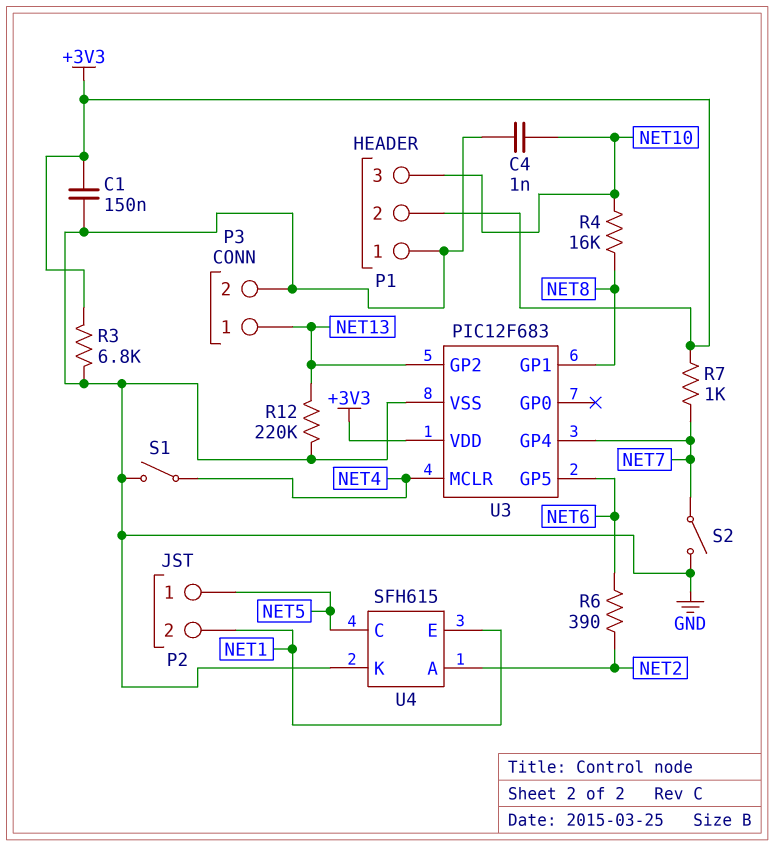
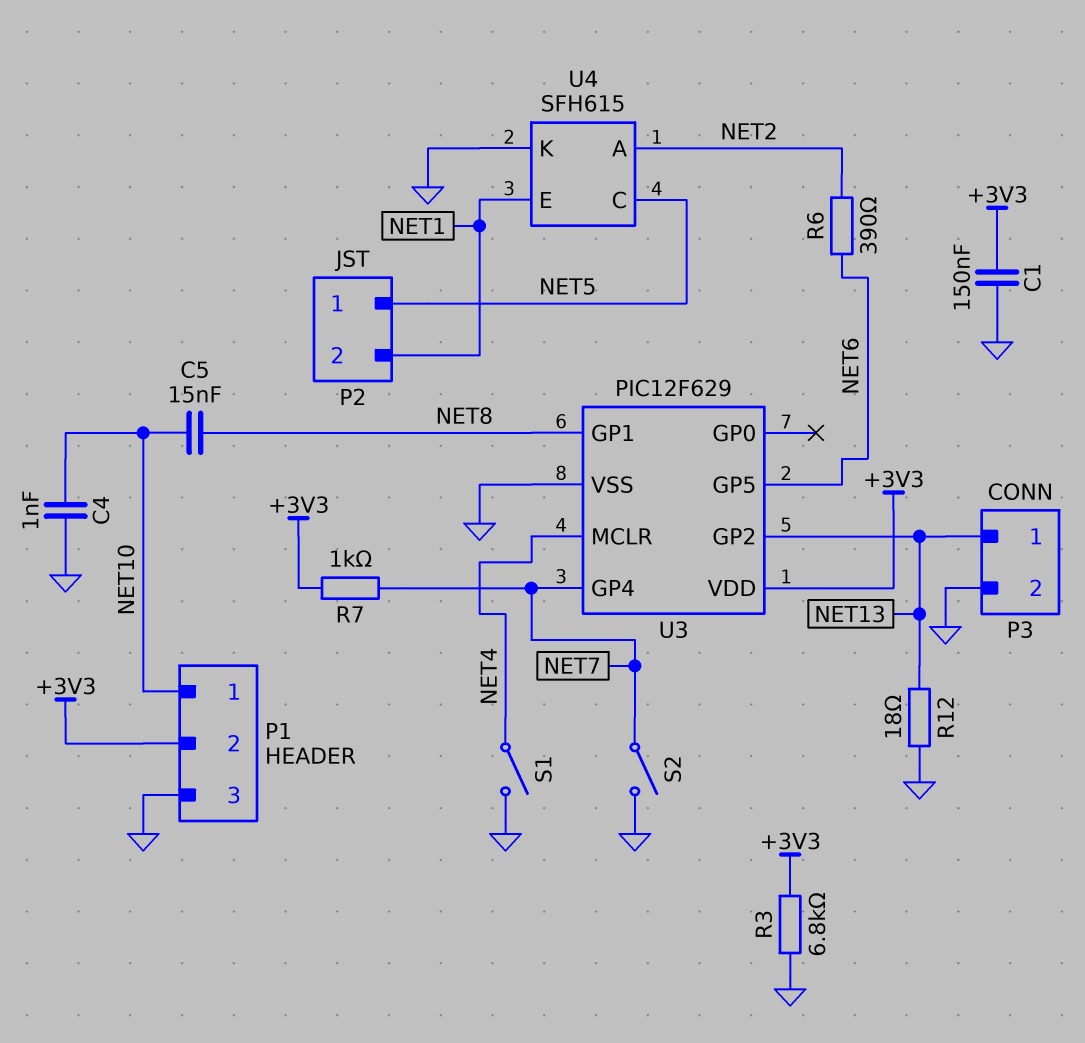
C5: none -> 15nF (NET8, NET10)
P1 pin 1: GND -> NET10
P1 pin 3: NET10 -> GND
R4: 16k (NET8, NET10) -> none
R12: 220k (GND, NET13) -> 18 (GND, NET13)
U3: PIC12F683 -> PIC12F629

